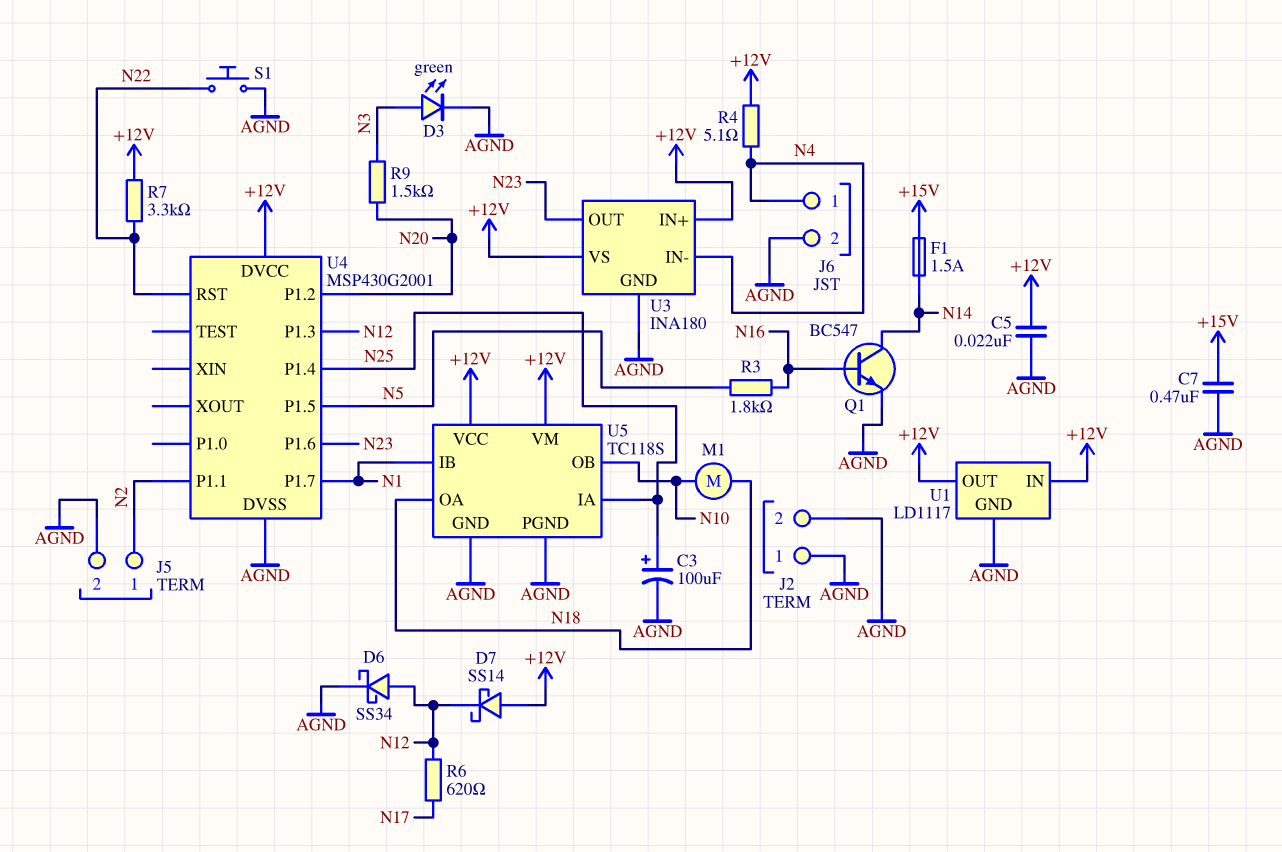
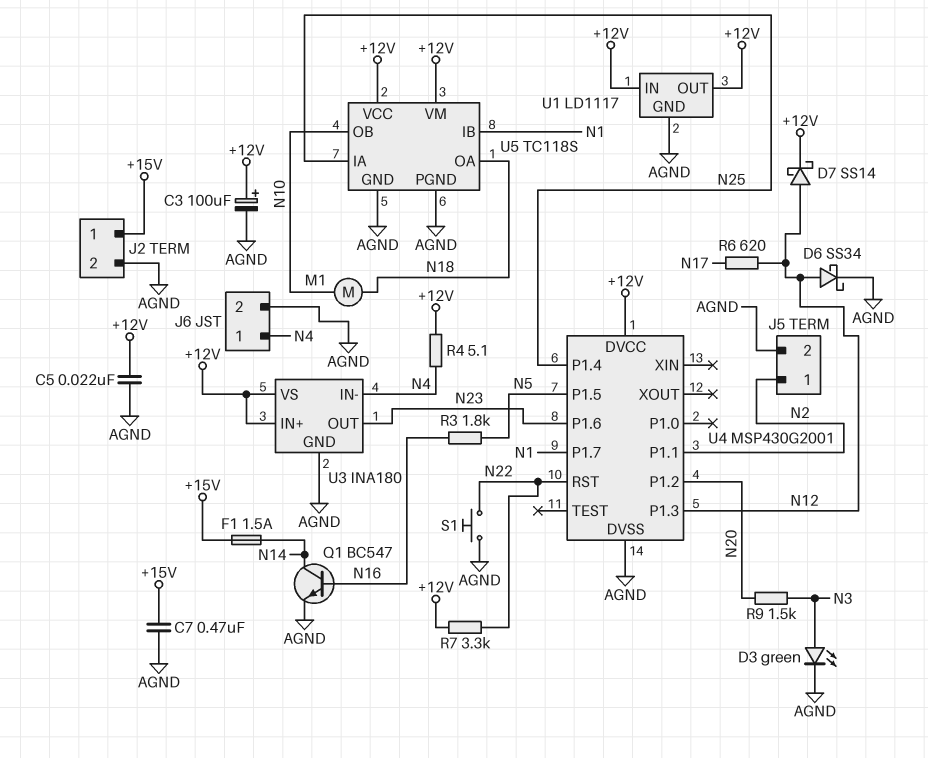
C3: 100uF (plus N25, minus AGND) -> 100uF (plus +12V, minus AGND)
D7: schottky SS14 (A +12V, K N12) -> schottky SS14 (A N12, K +12V)
J2 pin 1: AGND -> +15V

